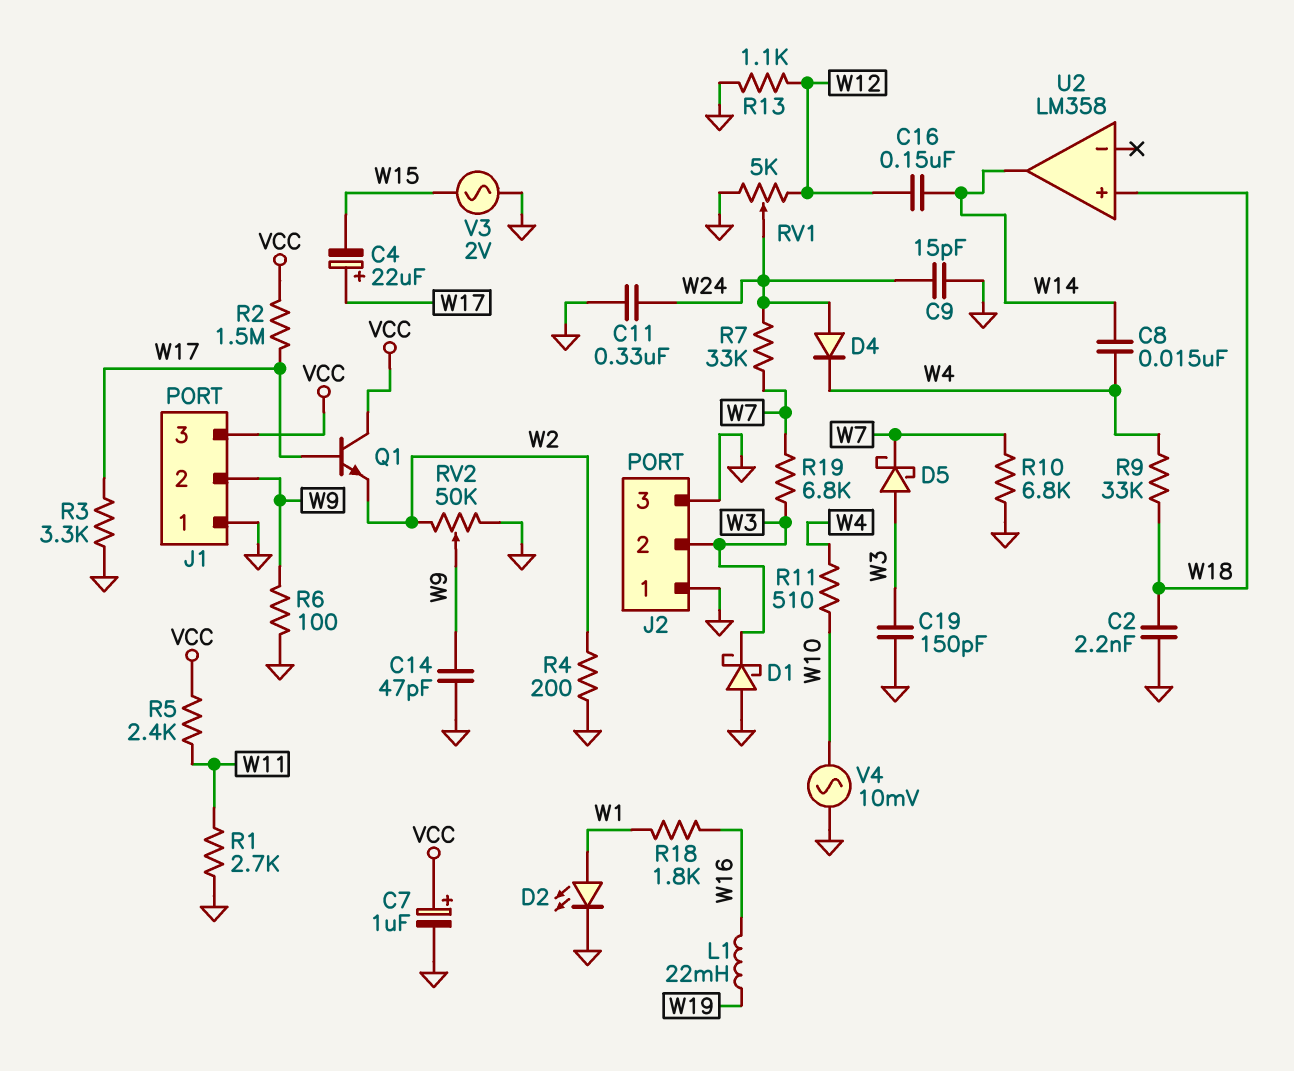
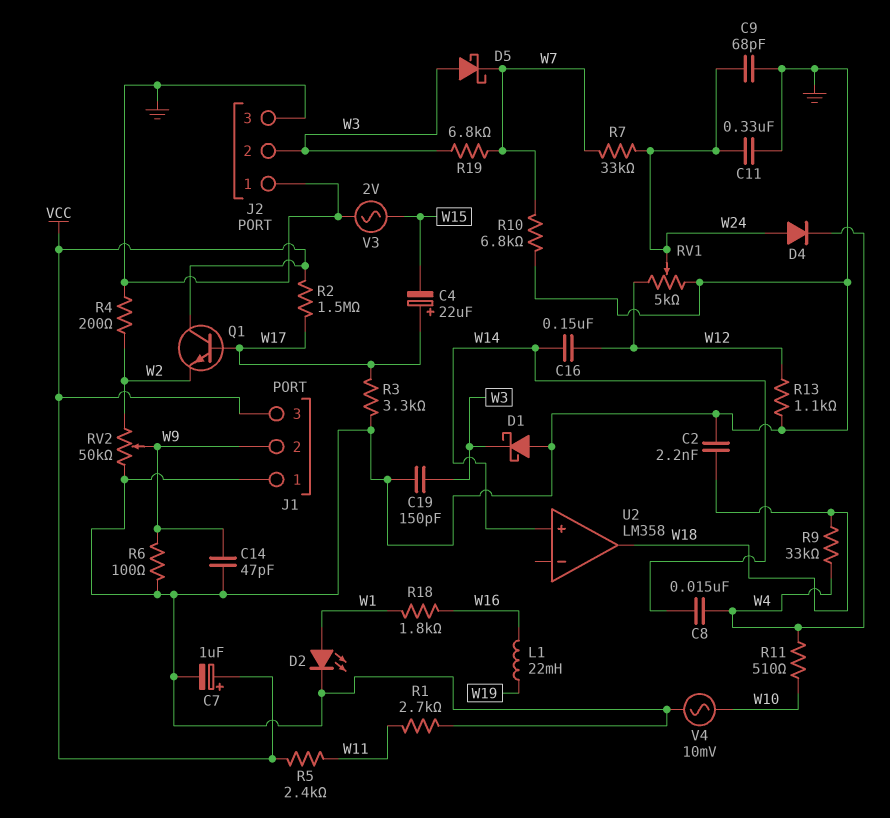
C9: 15pF (GND, W24) -> 68pF (GND, W24)
U2 pin in+: W18 -> W14
U2 pin out: W14 -> W18

